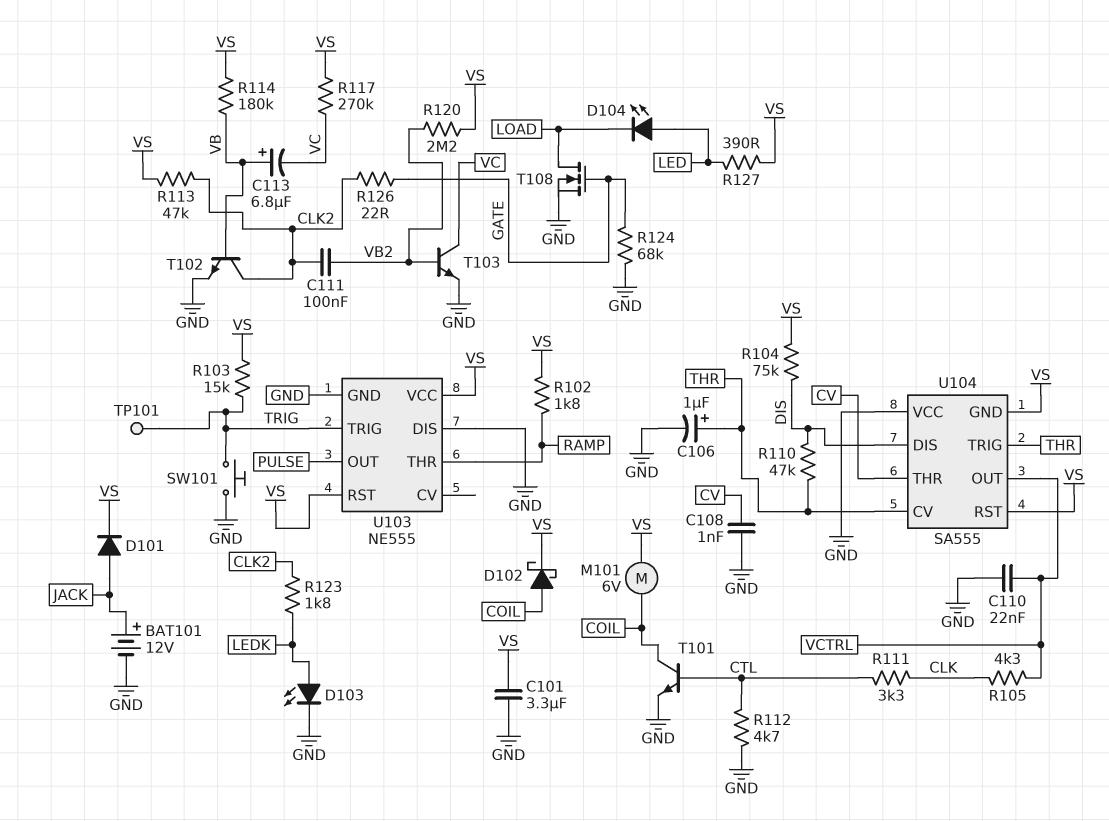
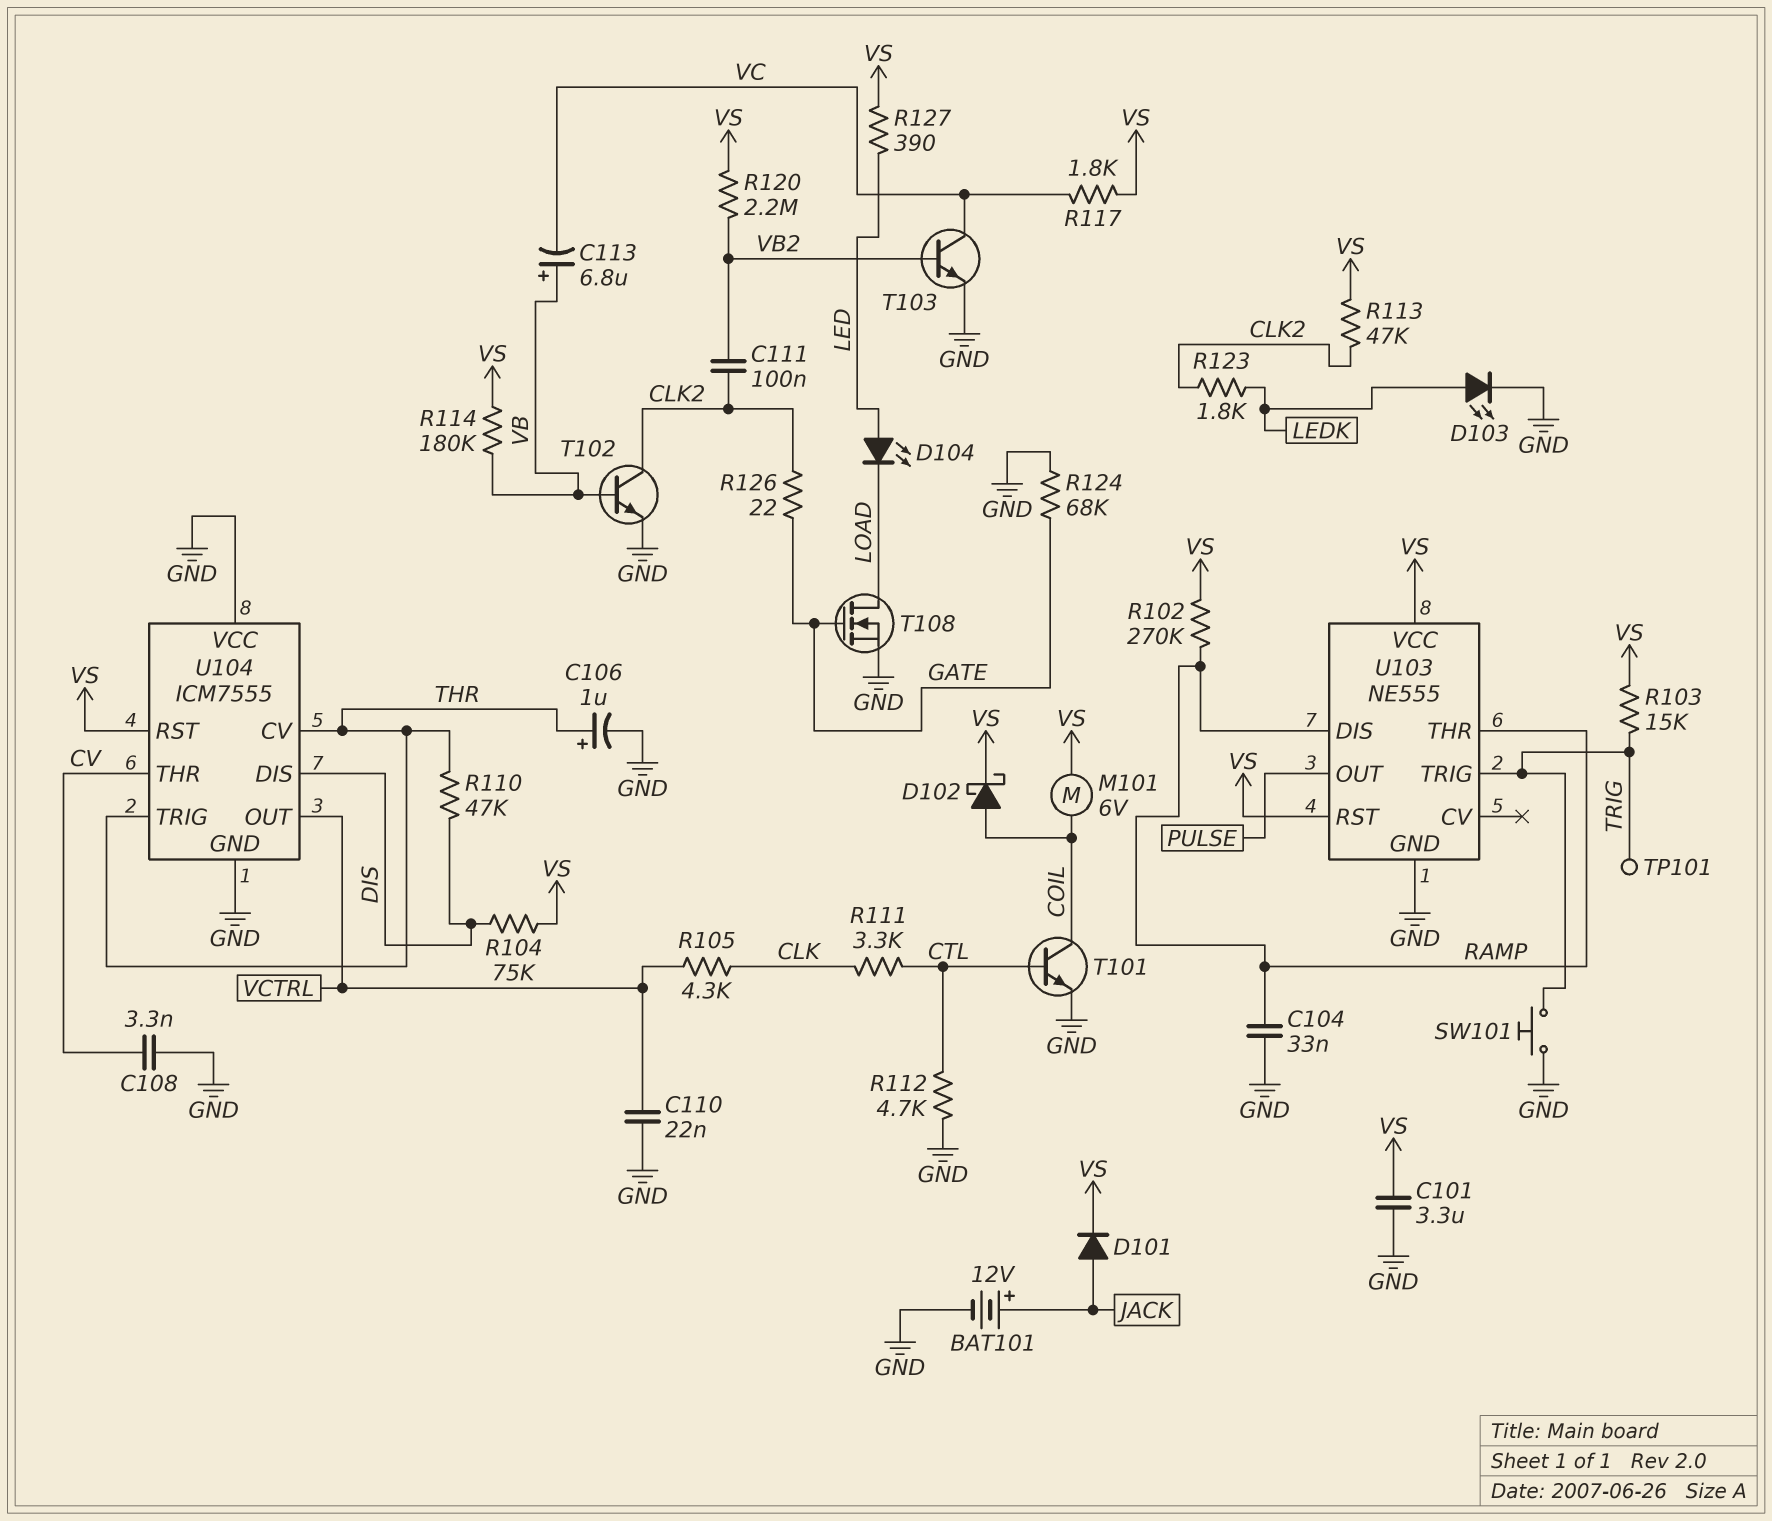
C104: none -> 33nF (GND, RAMP)
C108: 1nF (CV, GND) -> 3.3nF (CV, GND)
R102: 1.8k (RAMP, VS) -> 270k (RAMP, VS)
R117: 270k (VC, VS) -> 1.8k (VC, VS)
U103 pin DIS: GND -> RAMP
U104: SA555 -> ICM7555
U104 pin GND: VS -> GND

